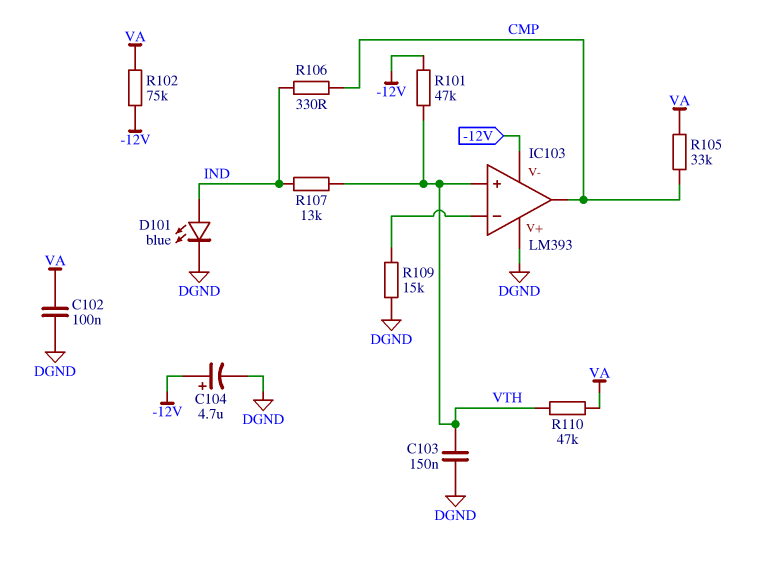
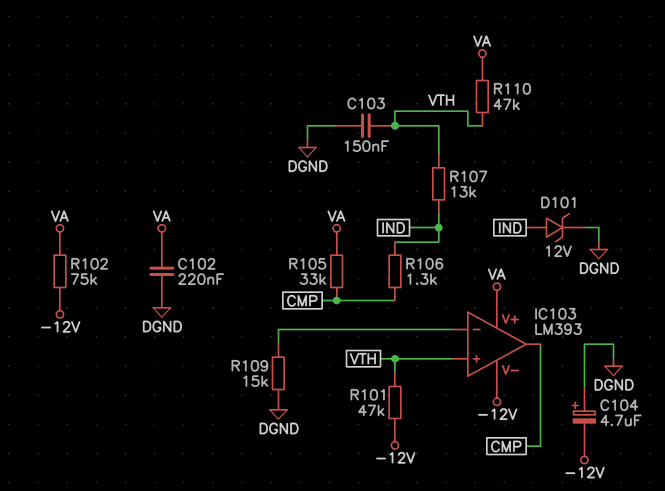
C102: 100nF (DGND, VA) -> 220nF (DGND, VA)
C104: 4.7uF (plus -12V, minus DGND) -> 4.7uF (plus DGND, minus -12V)
D101: LED blue (A IND, K DGND) -> zener 12V (A IND, K DGND)
IC103 pin V+: DGND -> VA
R106: 330 (CMP, IND) -> 1.3k (CMP, IND)

